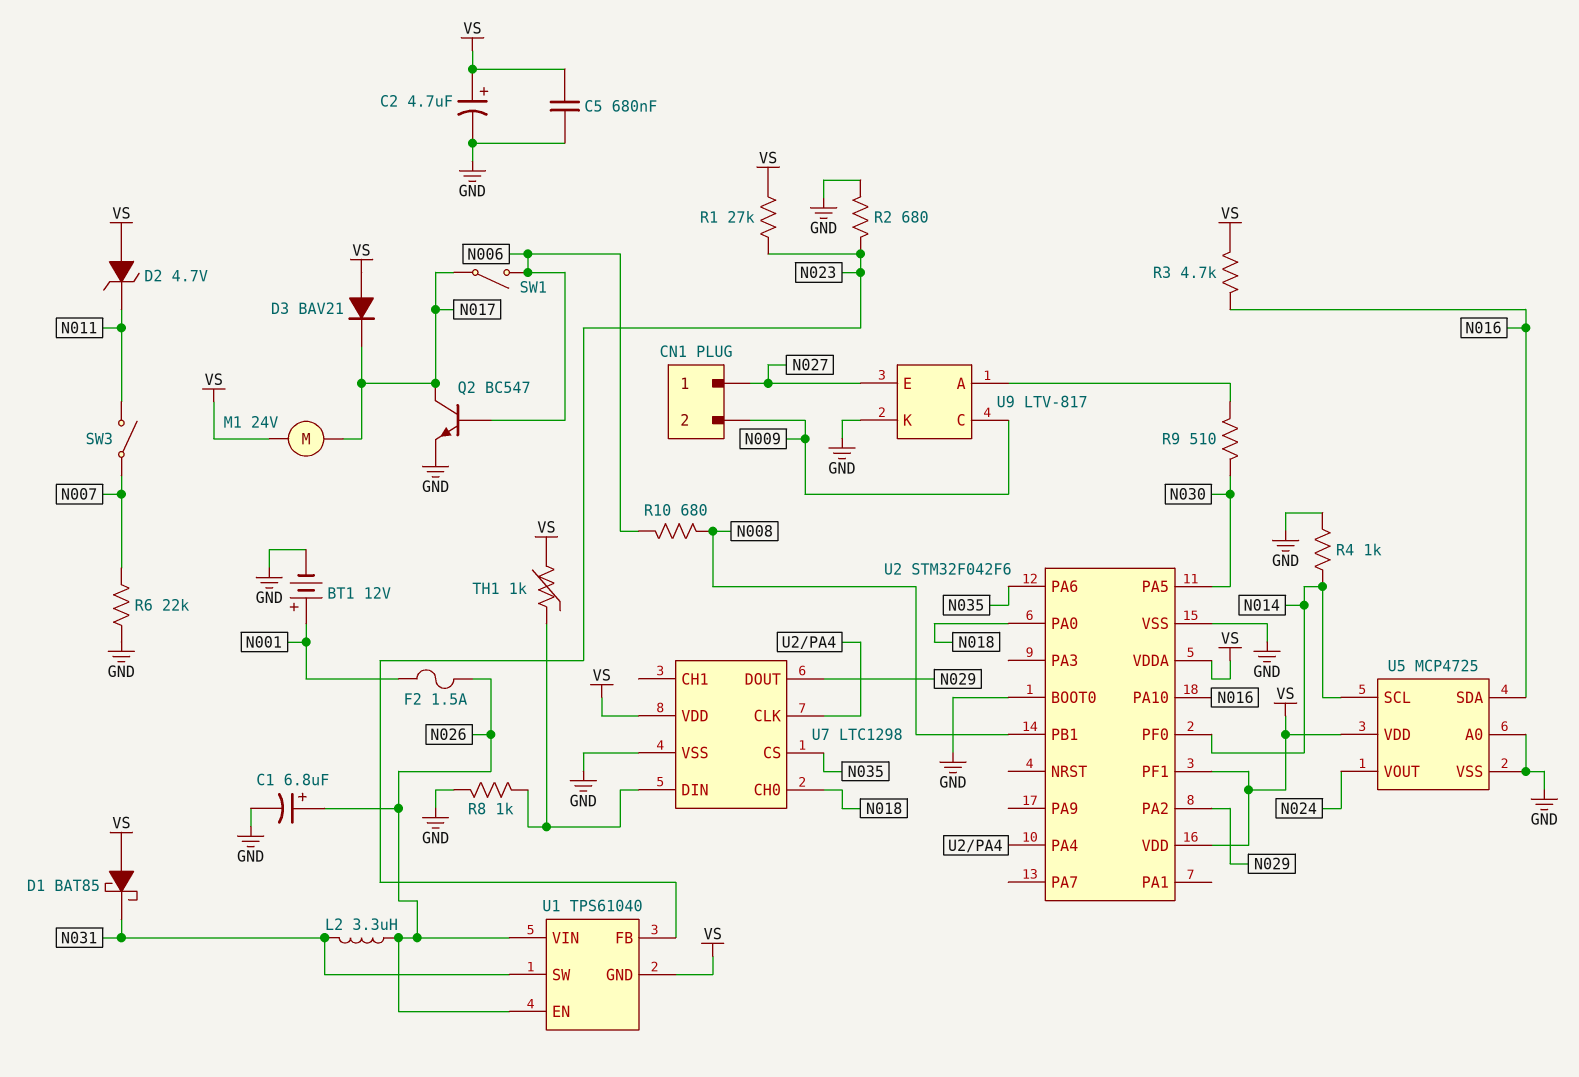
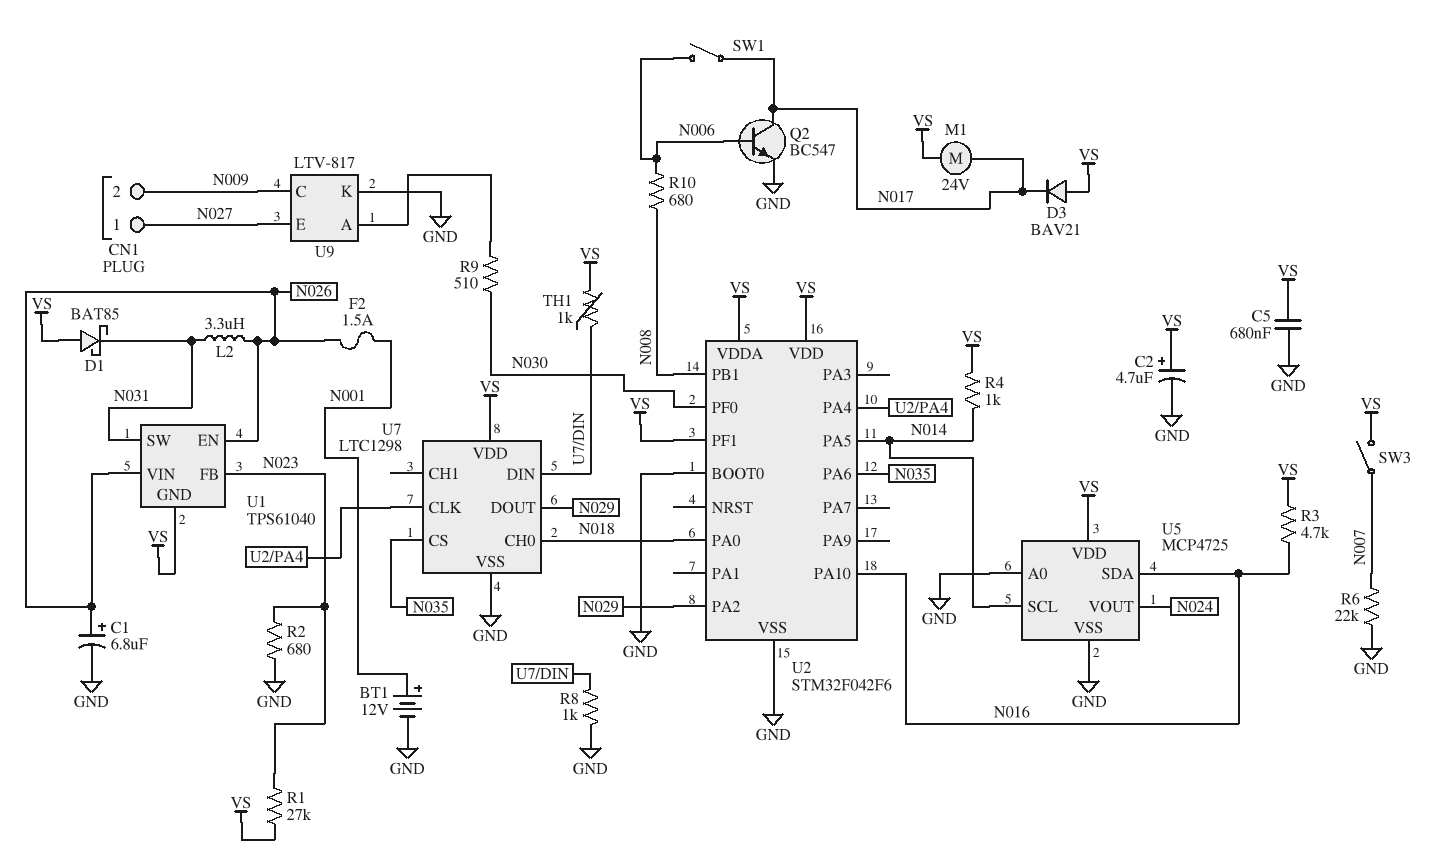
D2: zener 4.7V (A VS, K N011) -> none
R4: 1k (GND, N014) -> 1k (N014, VS)
SW3: switch (N007, N011) -> switch (N007, VS)
U2 pin PA5: N030 -> N014
U2 pin PF0: N014 -> N030

